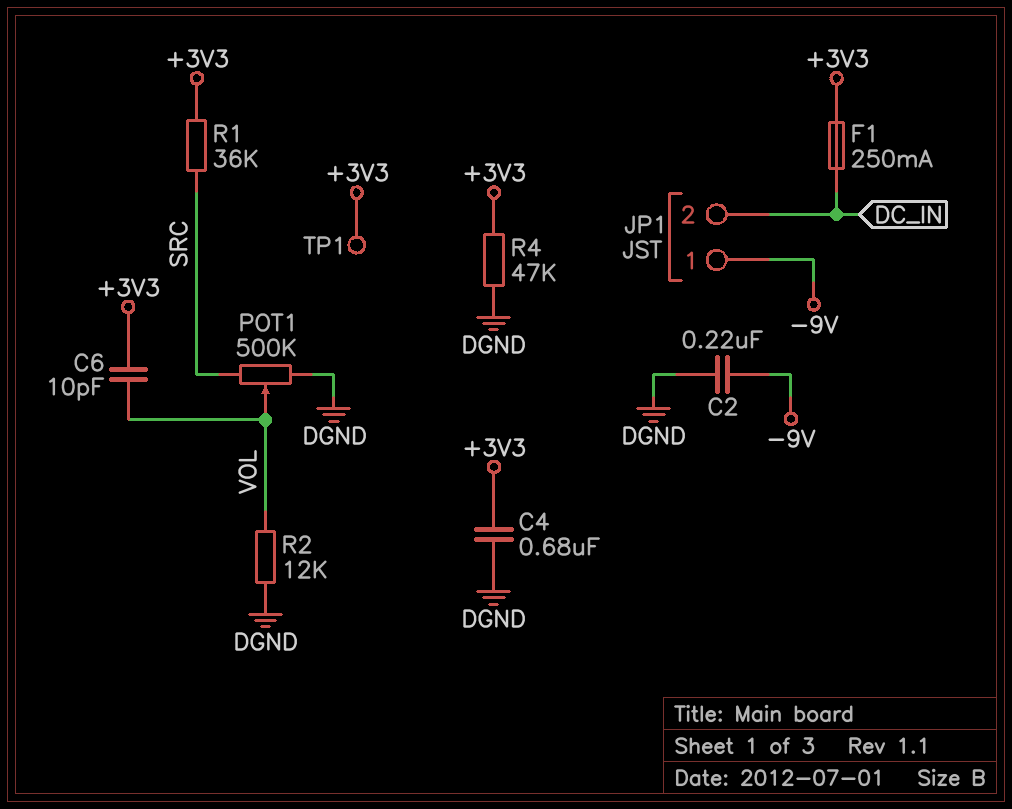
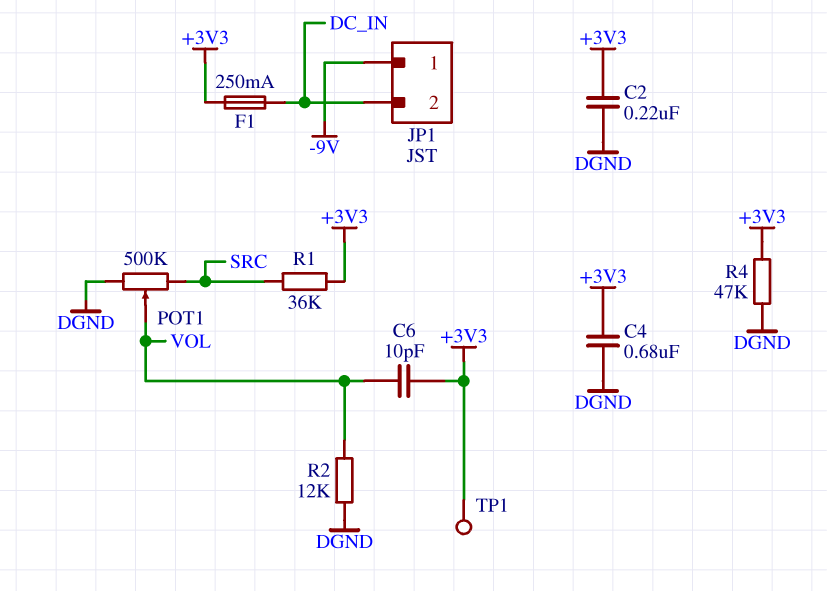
C2: 220nF (-9V, DGND) -> 220nF (+3V3, DGND)

